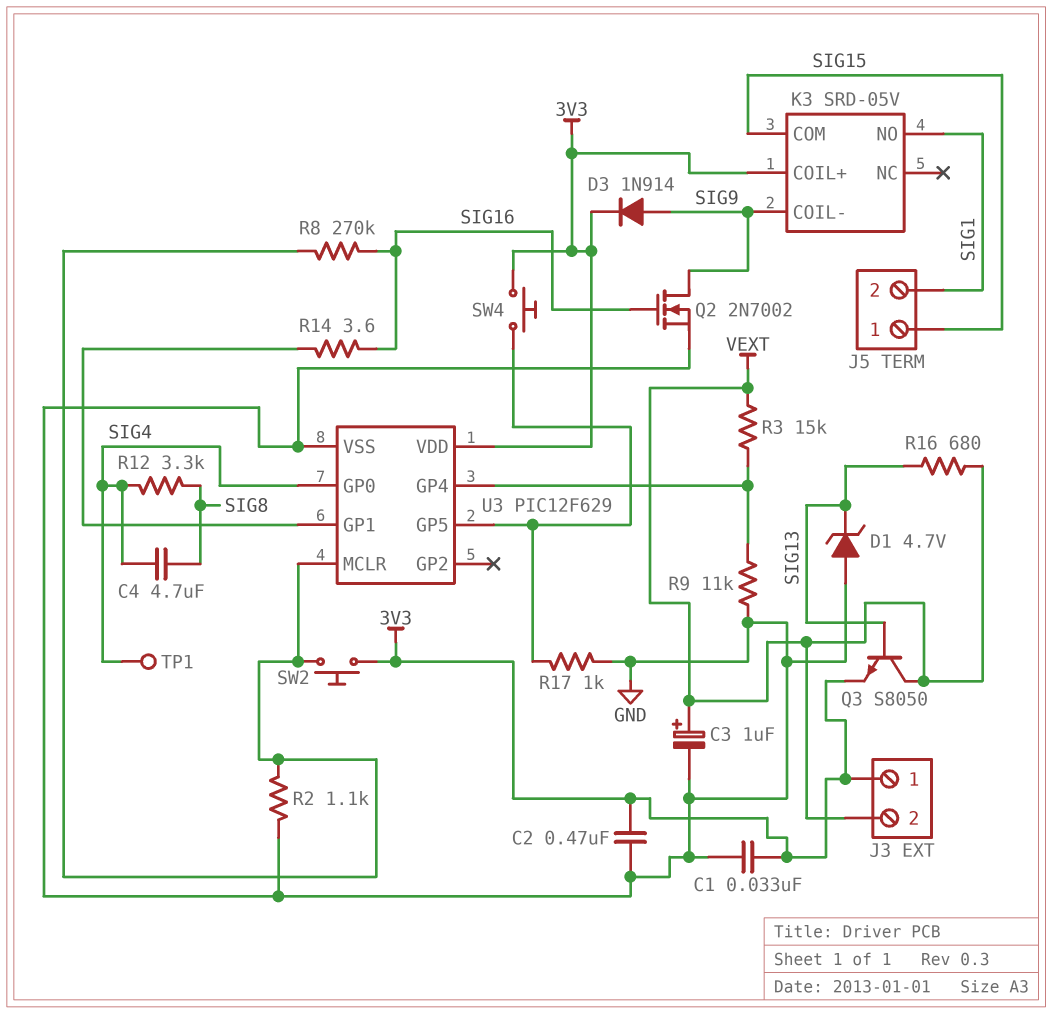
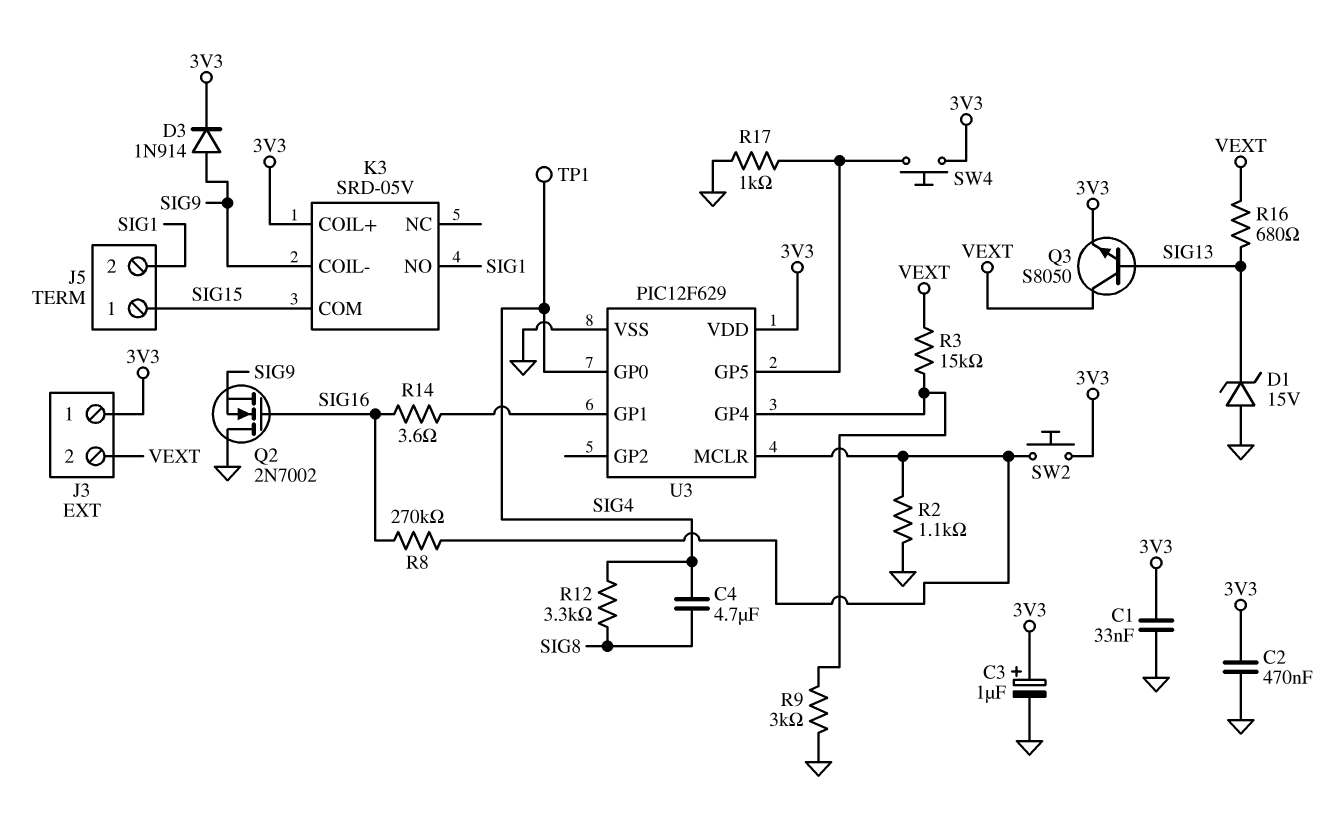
C3: 1uF (plus VEXT, minus GND) -> 1uF (plus 3V3, minus GND)
D1: zener 4.7V (A GND, K SIG13) -> zener 15V (A GND, K SIG13)
Q2: NMOS 2N7002 (G SIG16, D SIG9, S GND) -> NMOS 2N7002 (G SIG16, D GND, S SIG9)
R9: 11k (GND, U3/GP4) -> 3k (GND, U3/GP4)

